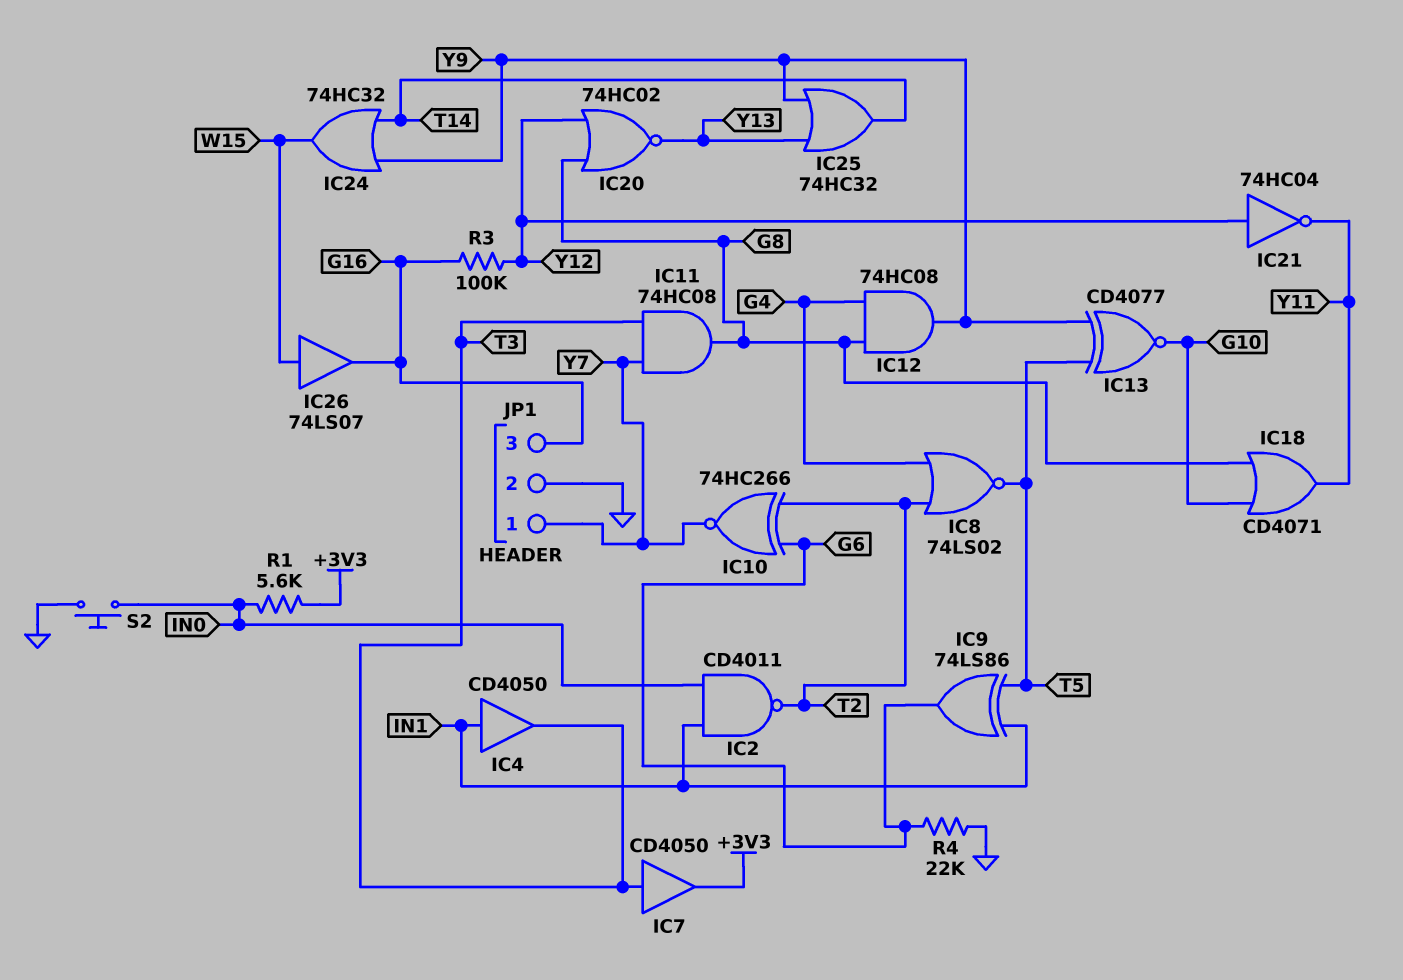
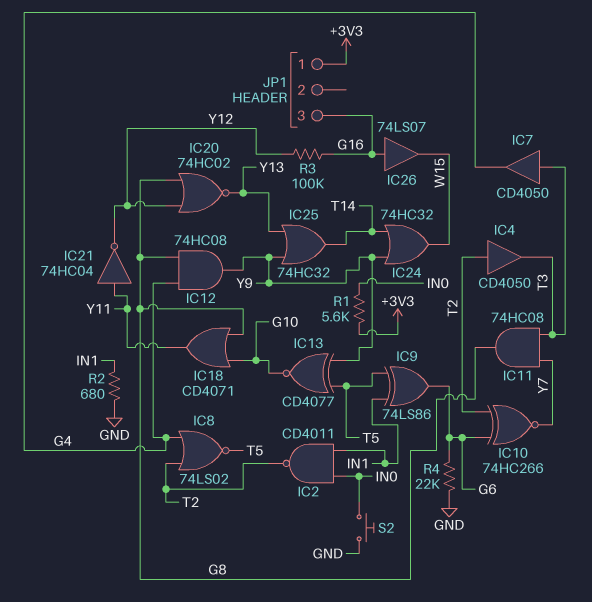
IC4: buffer CD4050 (in IN1, out T3) -> buffer CD4050 (in T2, out T3)
IC7: buffer CD4050 (in T3, out +3V3) -> buffer CD4050 (in T3, out G4)
IC21: NOT 74HC04 (in Y12, out Y11) -> NOT 74HC04 (in Y11, out Y12)
IC26: buffer 74LS07 (in W15, out G16) -> buffer 74LS07 (in G16, out W15)
JP1 pin 1: Y7 -> +3V3
JP1 pin 2: GND -> none
R2: none -> 680 (GND, IN1)

